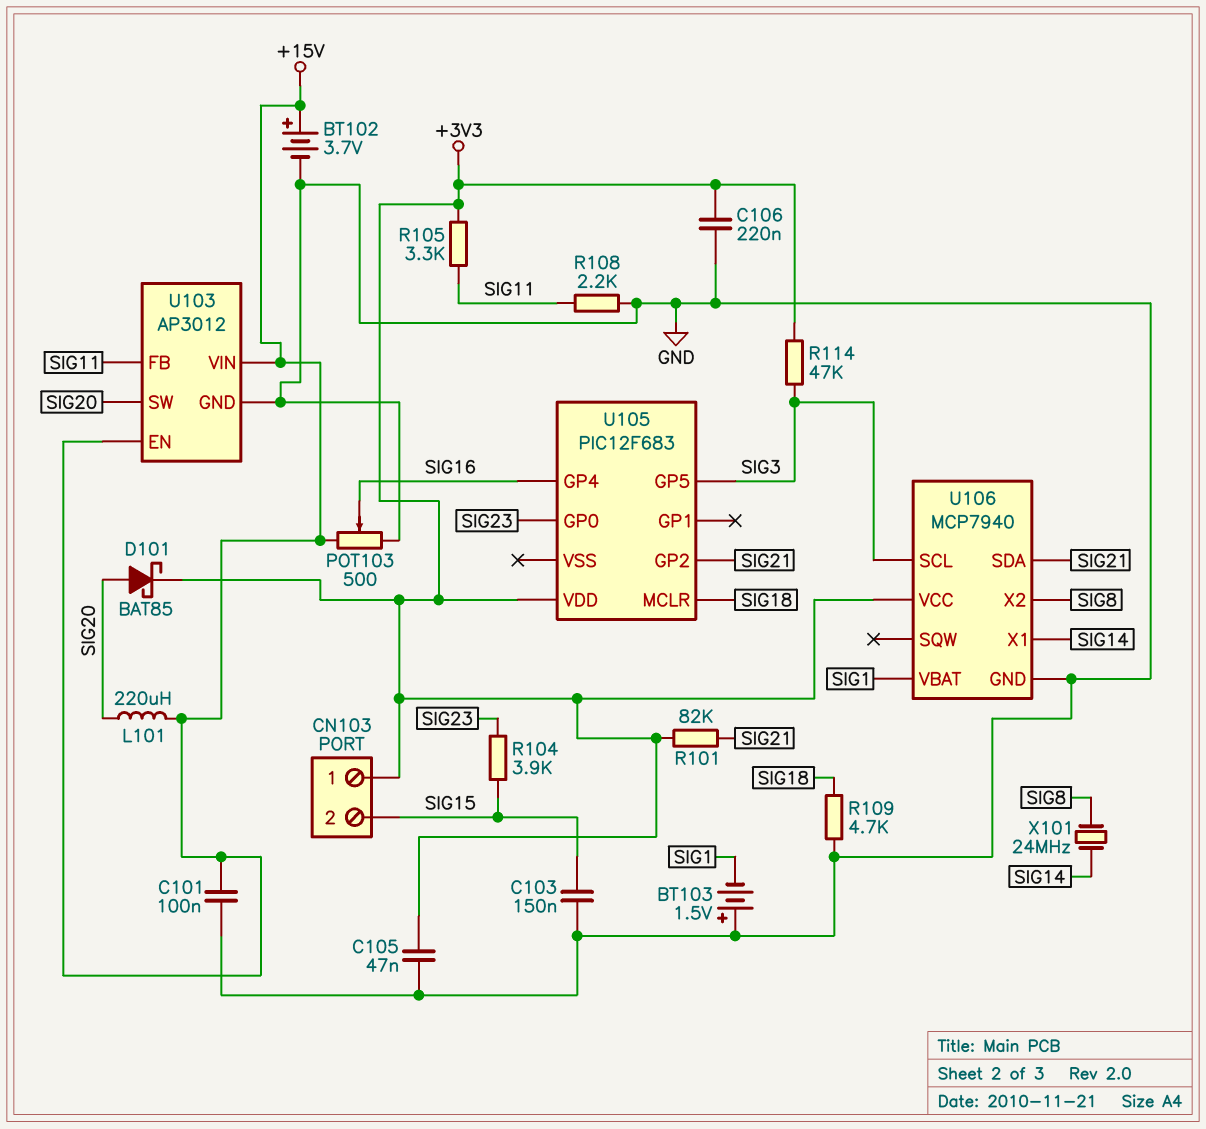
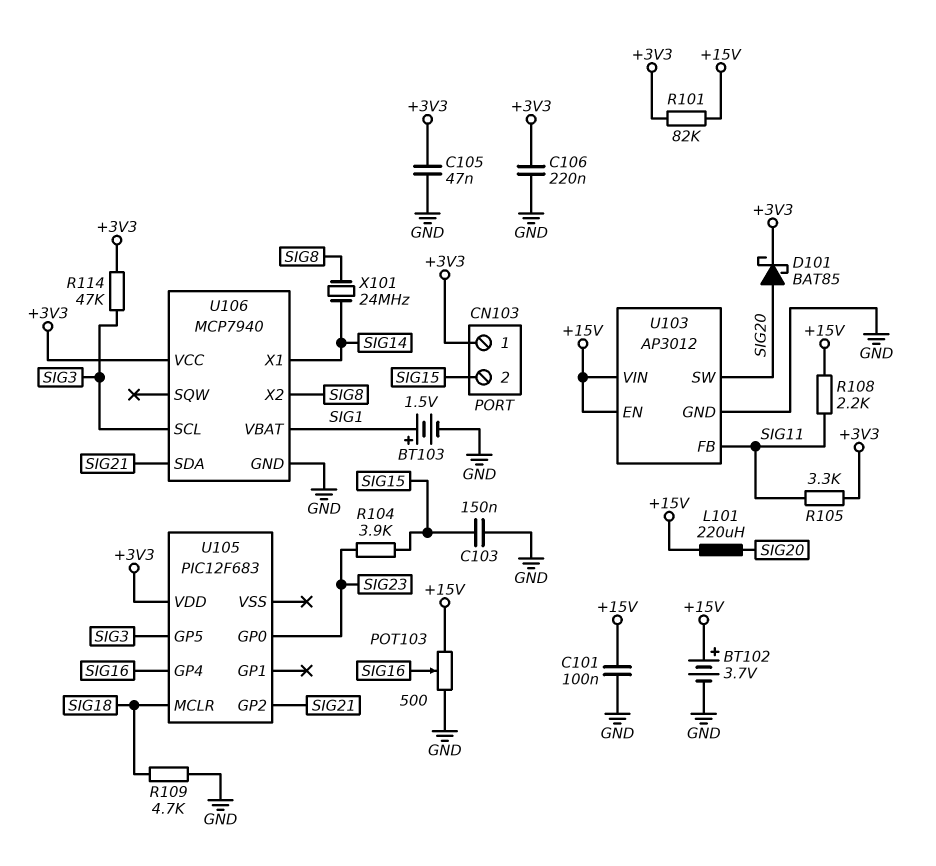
BT103: 1.5V (plus GND, minus SIG1) -> 1.5V (plus SIG1, minus GND)
R101: 82k (+3V3, SIG21) -> 82k (+3V3, +15V)
R108: 2.2k (GND, SIG11) -> 2.2k (+15V, SIG11)

